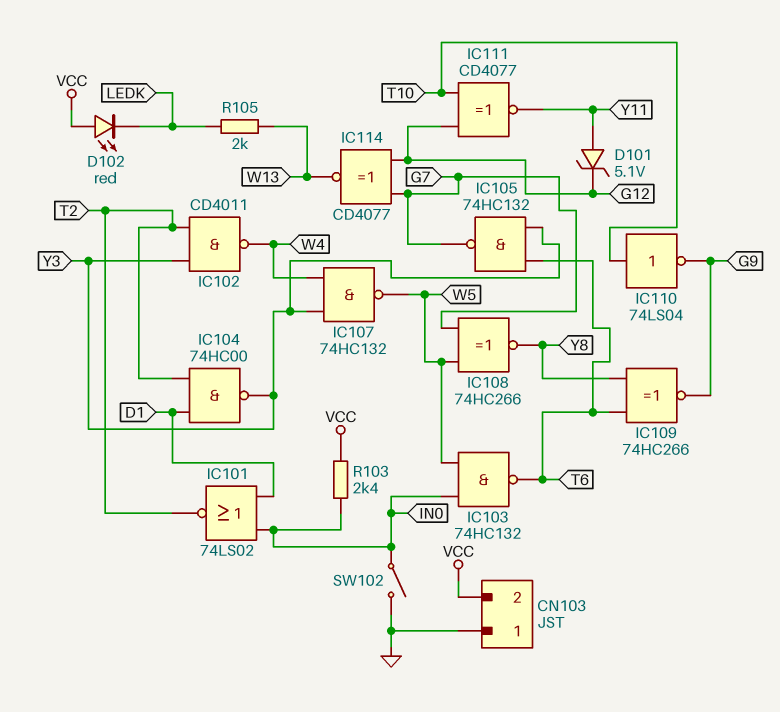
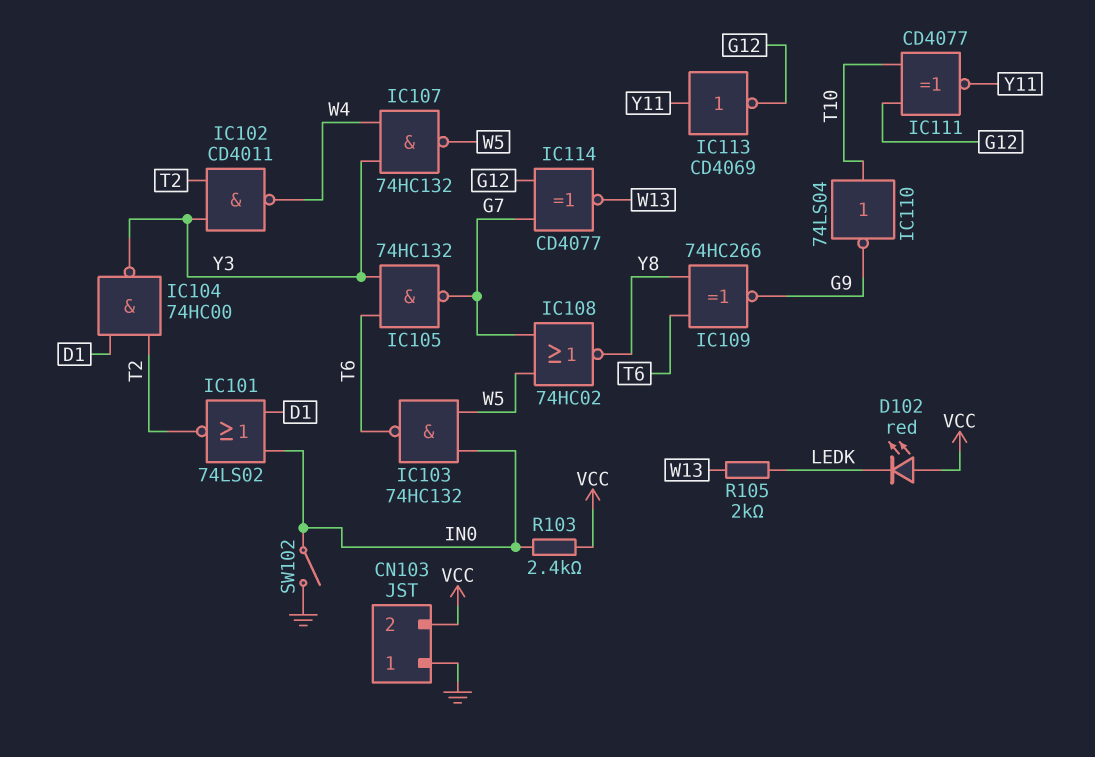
D101: zener 5.1V (A Y11, K G12) -> none
IC108: XNOR 74HC266 (in G7, in W5, out Y8) -> NOR 74HC02 (in G7, in W5, out Y8)
IC113: none -> NOT CD4069 (in Y11, out G12)

